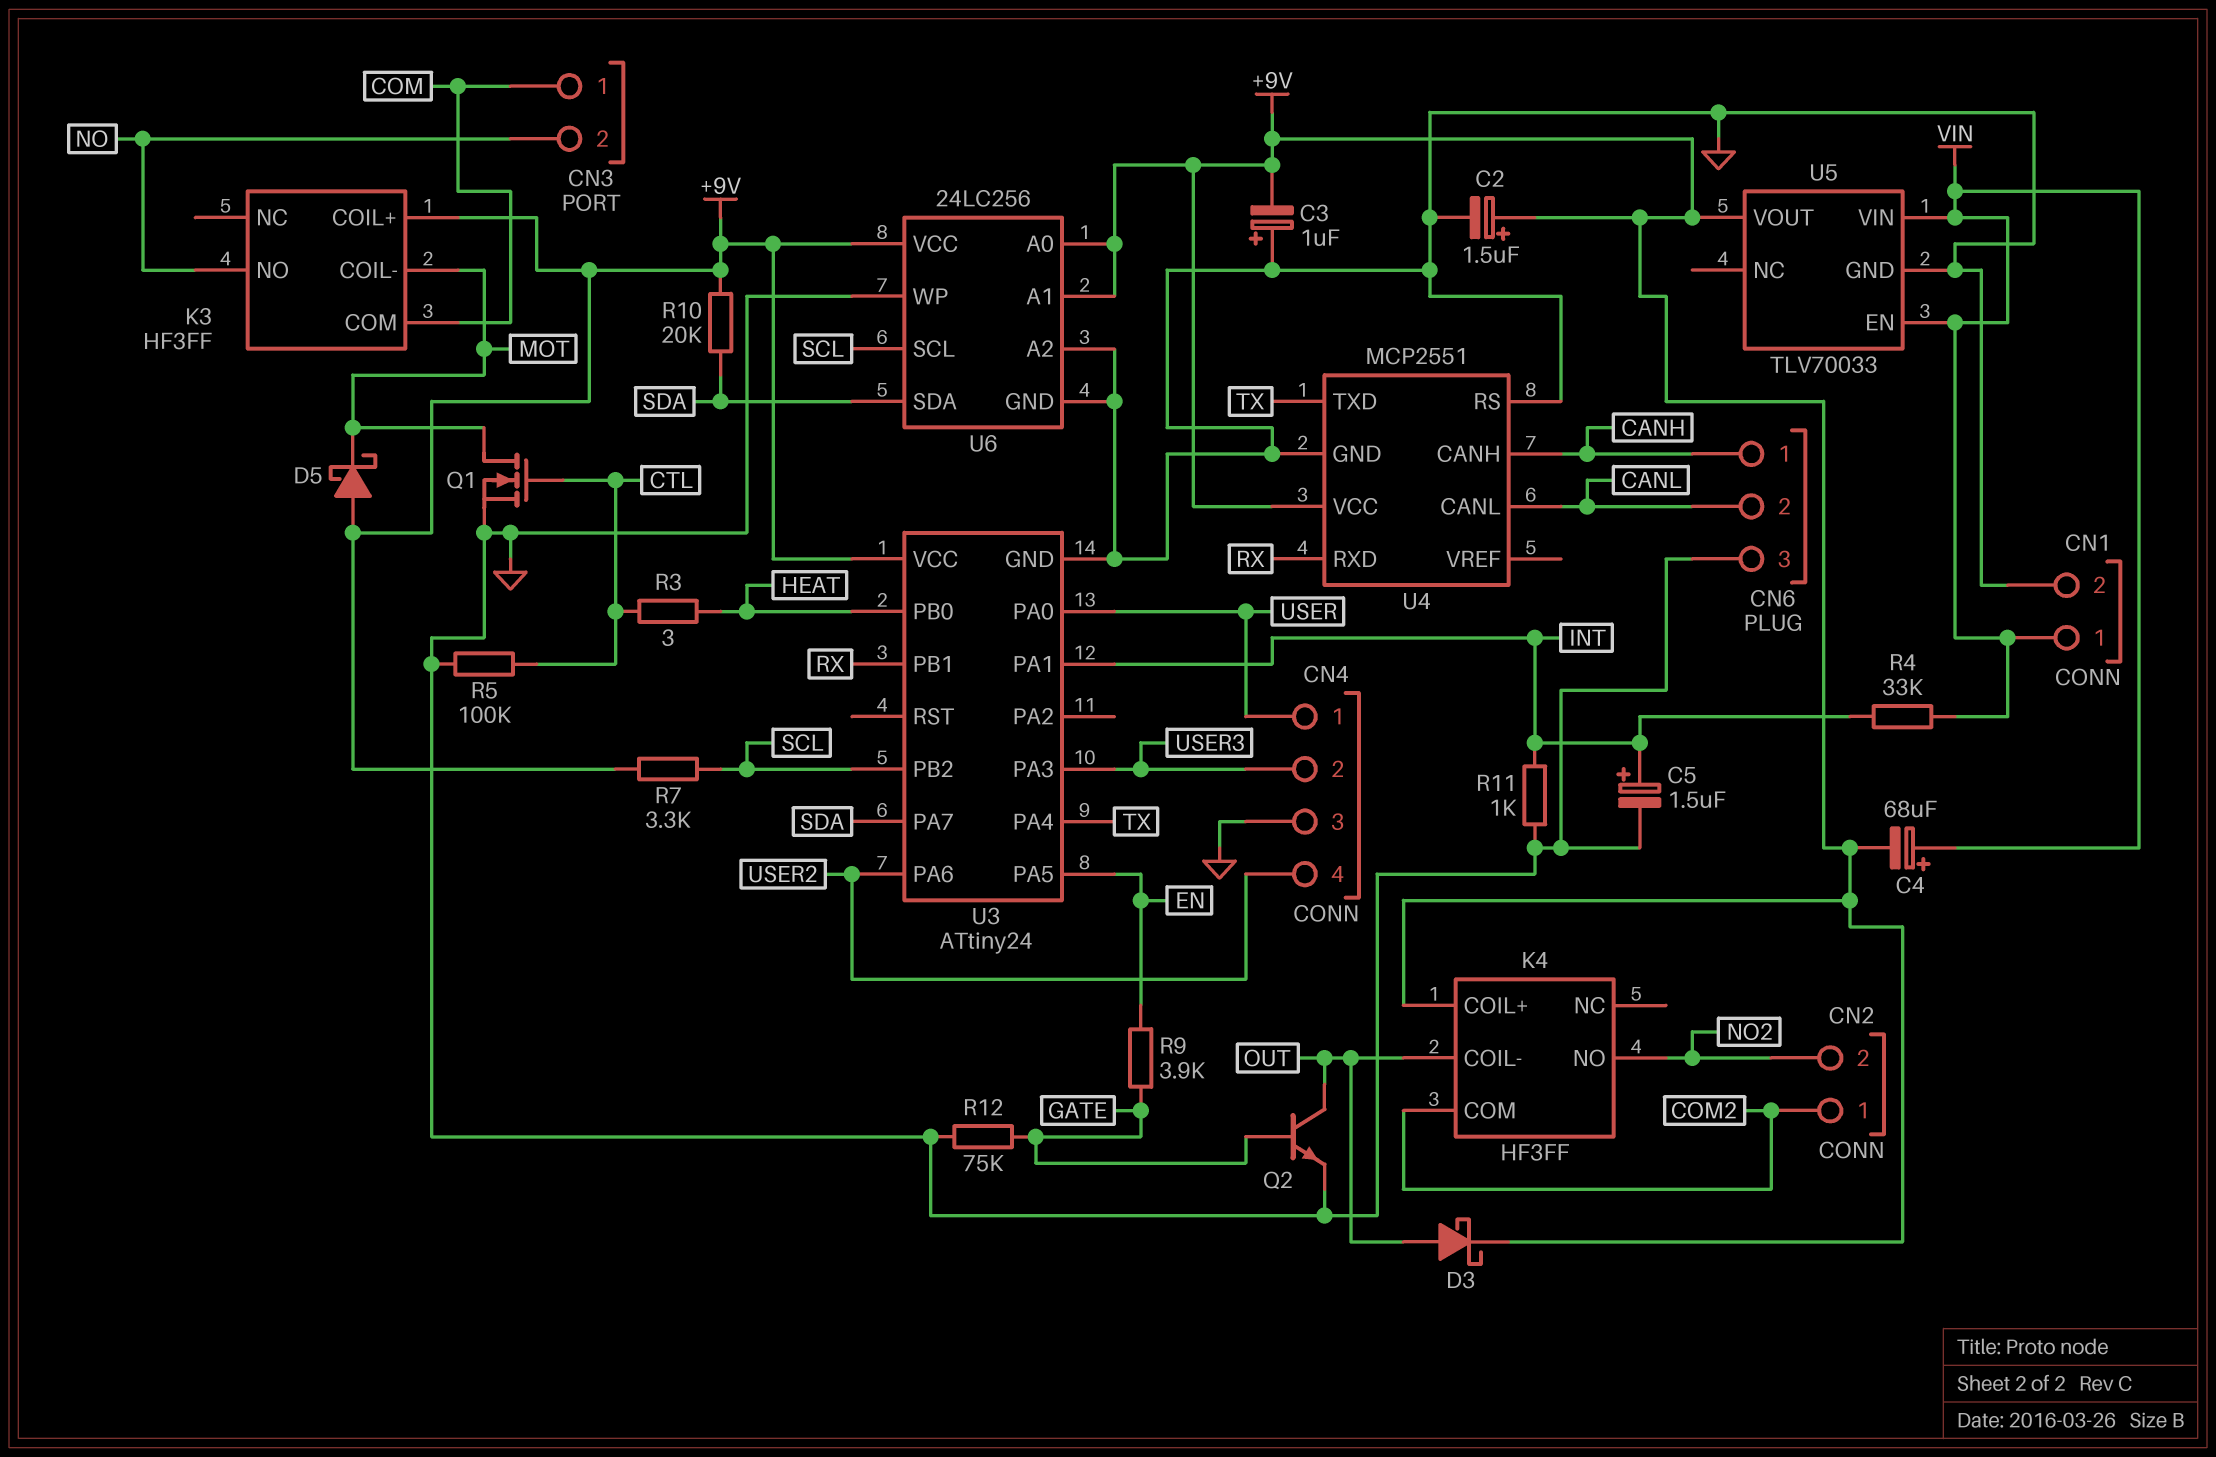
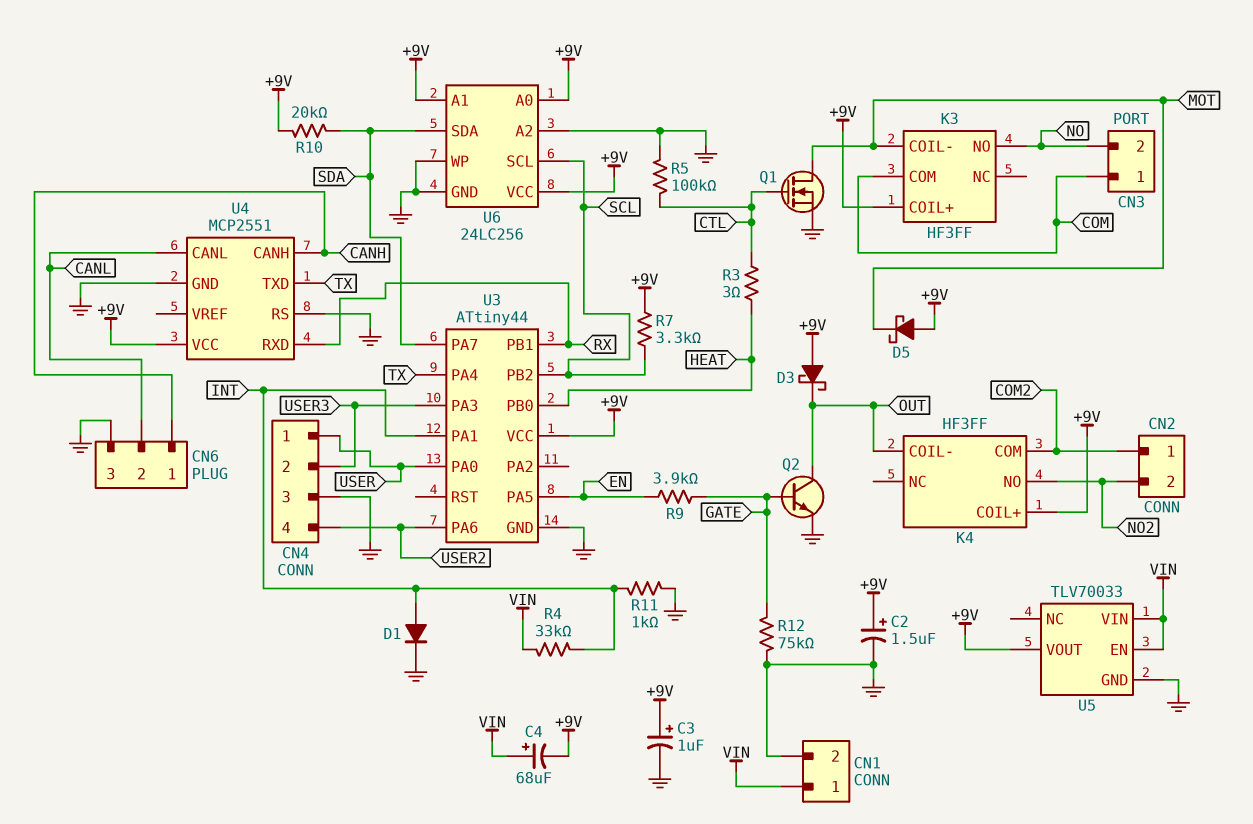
C3: 1uF (plus GND, minus +9V) -> 1uF (plus +9V, minus GND)
C5: 1.5uF (plus INT, minus GND) -> none
D1: none -> diode (A INT, K GND)
D3: schottky (A OUT, K +9V) -> schottky (A +9V, K OUT)
U3: ATtiny24 -> ATtiny44

